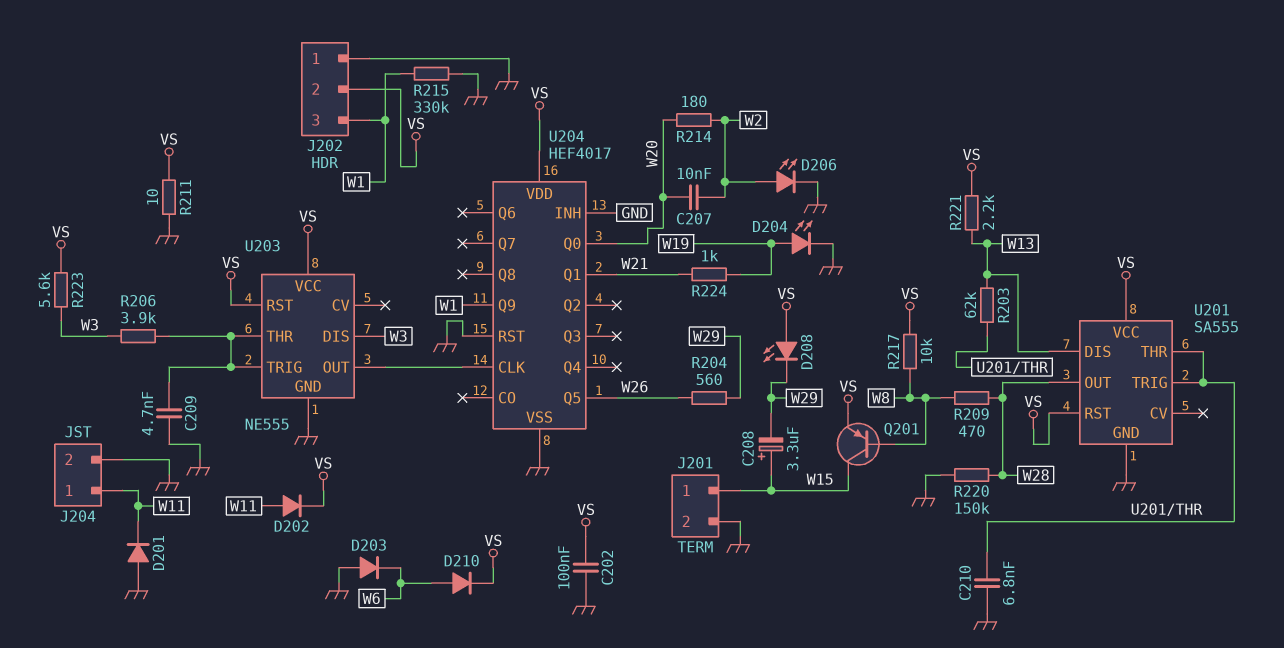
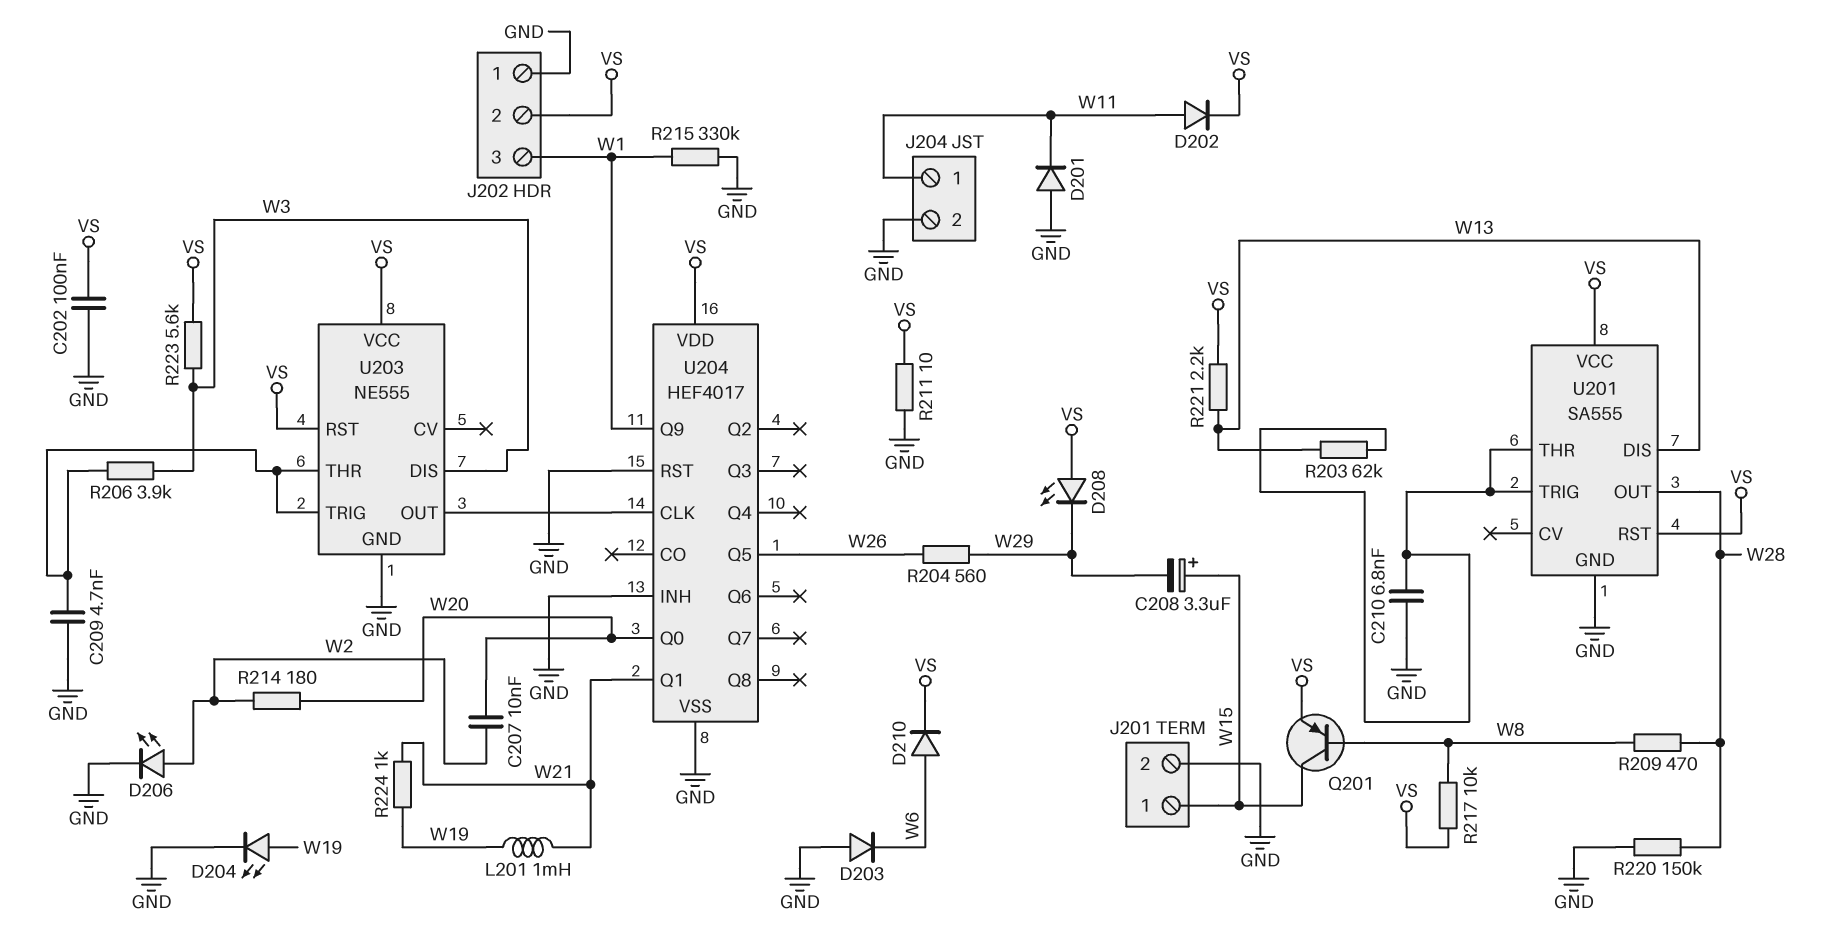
L201: none -> 1mH (W19, W21)

